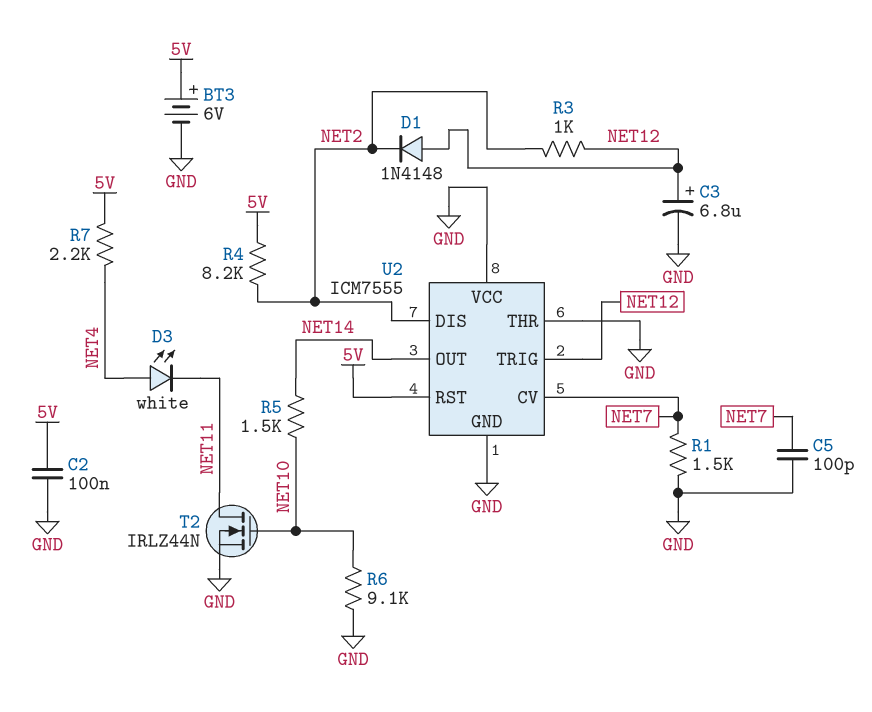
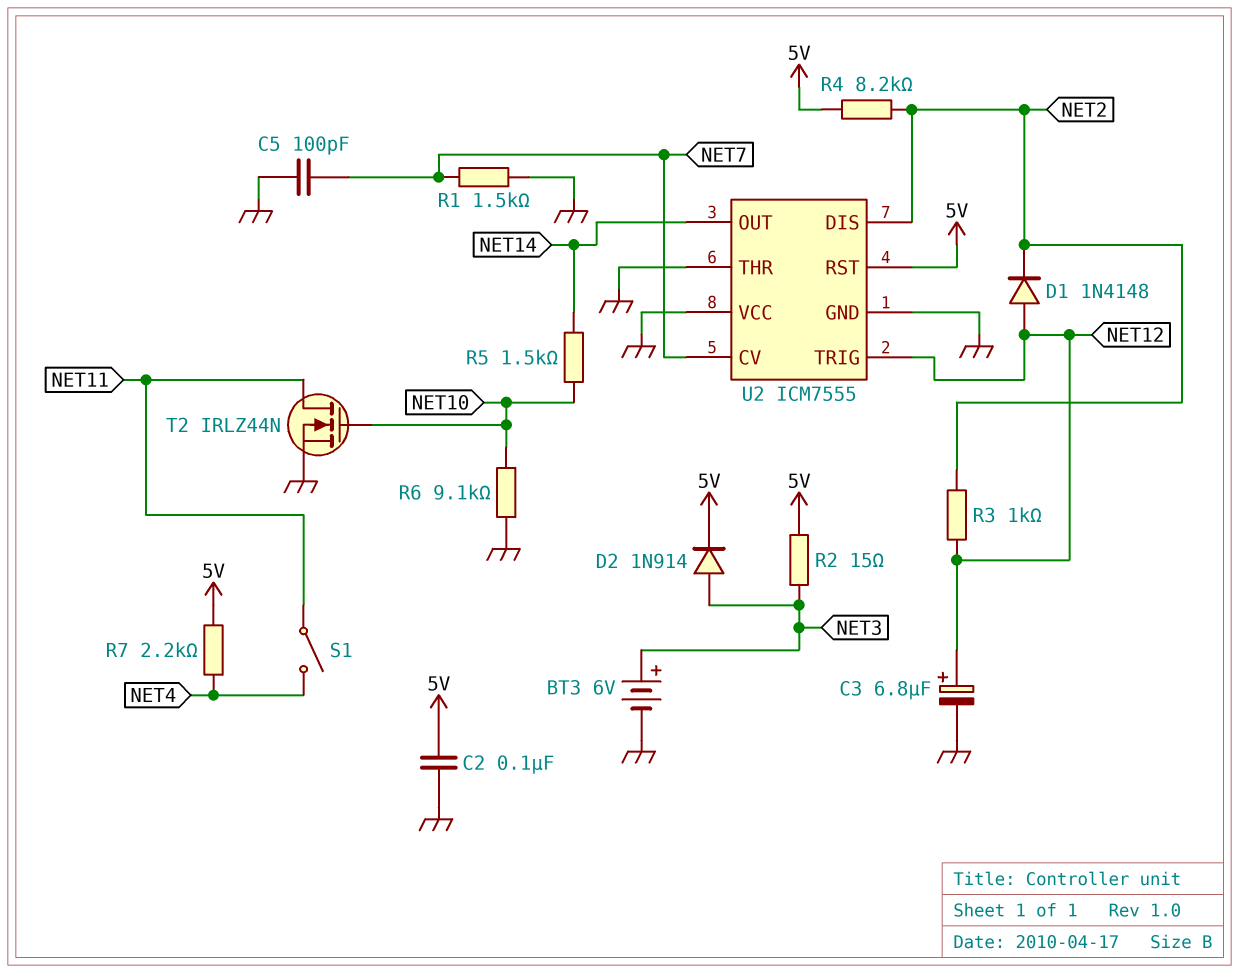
BT3: 6V (plus 5V, minus GND) -> 6V (plus NET3, minus GND)
D2: none -> diode 1N914 (A NET3, K 5V)
D3: LED white (A NET4, K NET11) -> none
R2: none -> 15 (5V, NET3)
S1: none -> switch (NET4, NET11)

